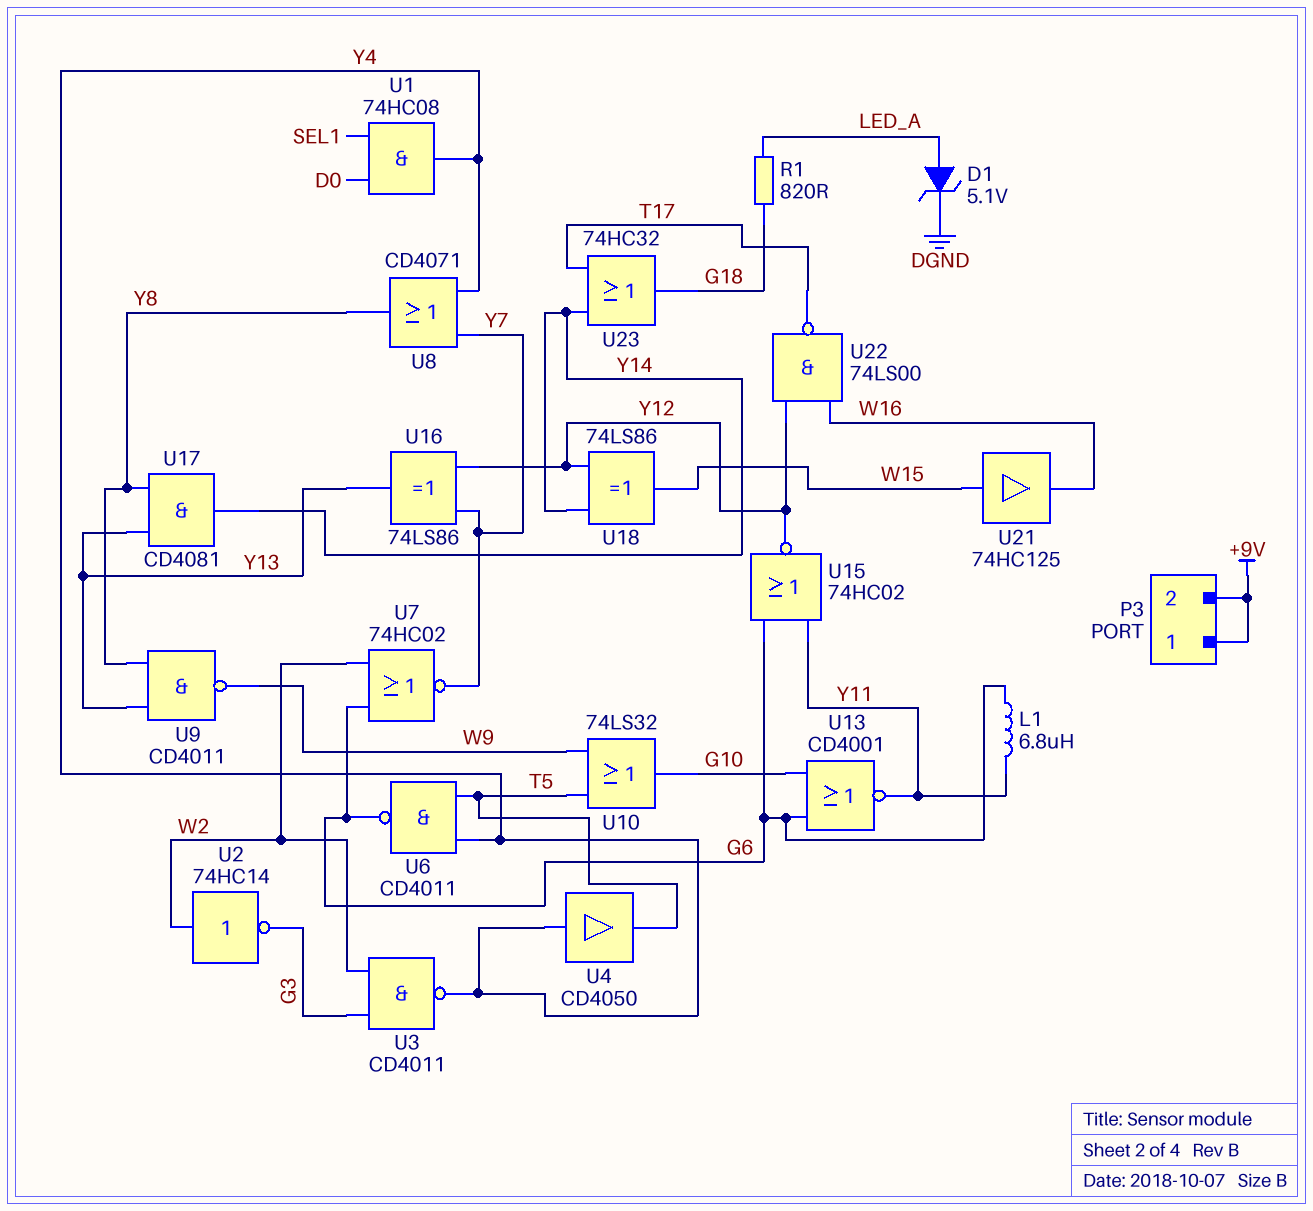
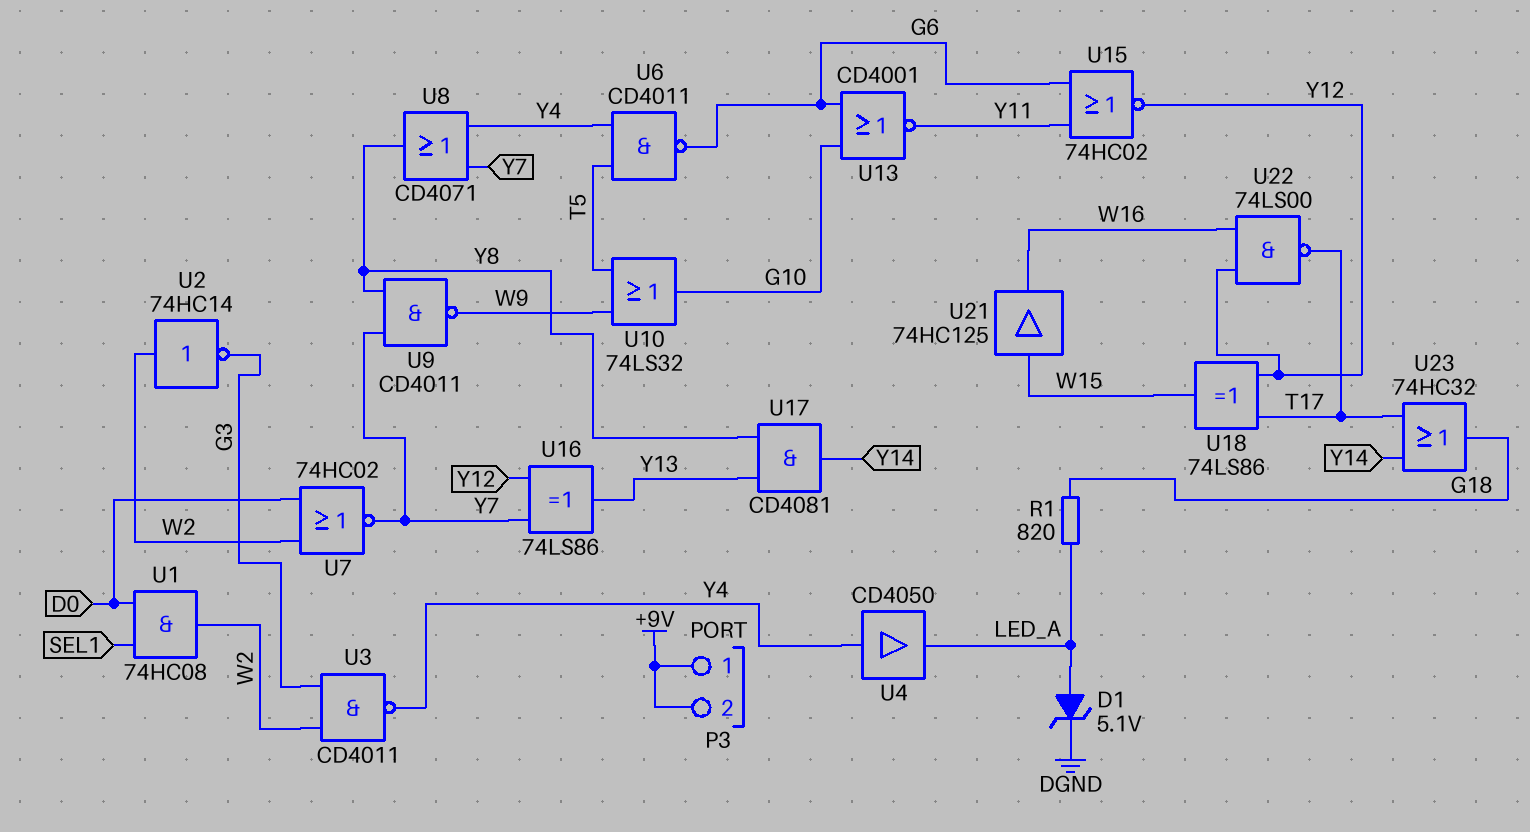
L1: 6.8uH (G6, Y11) -> none
U1: AND 74HC08 (in D0, in SEL1, out Y4) -> AND 74HC08 (in D0, in SEL1, out W2)
U4: buffer CD4050 (in Y4, out T5) -> buffer CD4050 (in Y4, out LED_A)
U7: NOR 74HC02 (in G6, in W2, out Y7) -> NOR 74HC02 (in D0, in W2, out Y7)
U9: NAND CD4011 (in Y8, in Y13, out W9) -> NAND CD4011 (in Y7, in Y8, out W9)
U18: XOR 74LS86 (in Y12, in Y14, out W15) -> XOR 74LS86 (in T17, in Y12, out W15)

